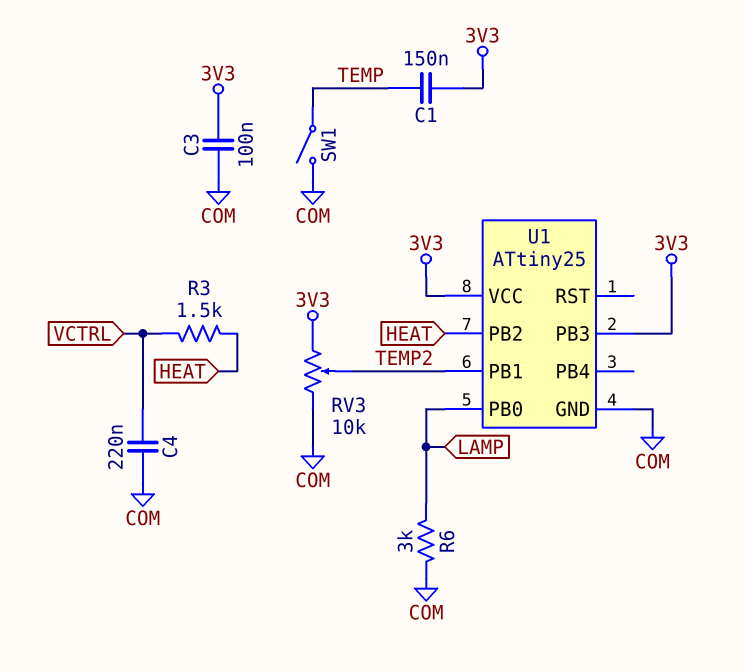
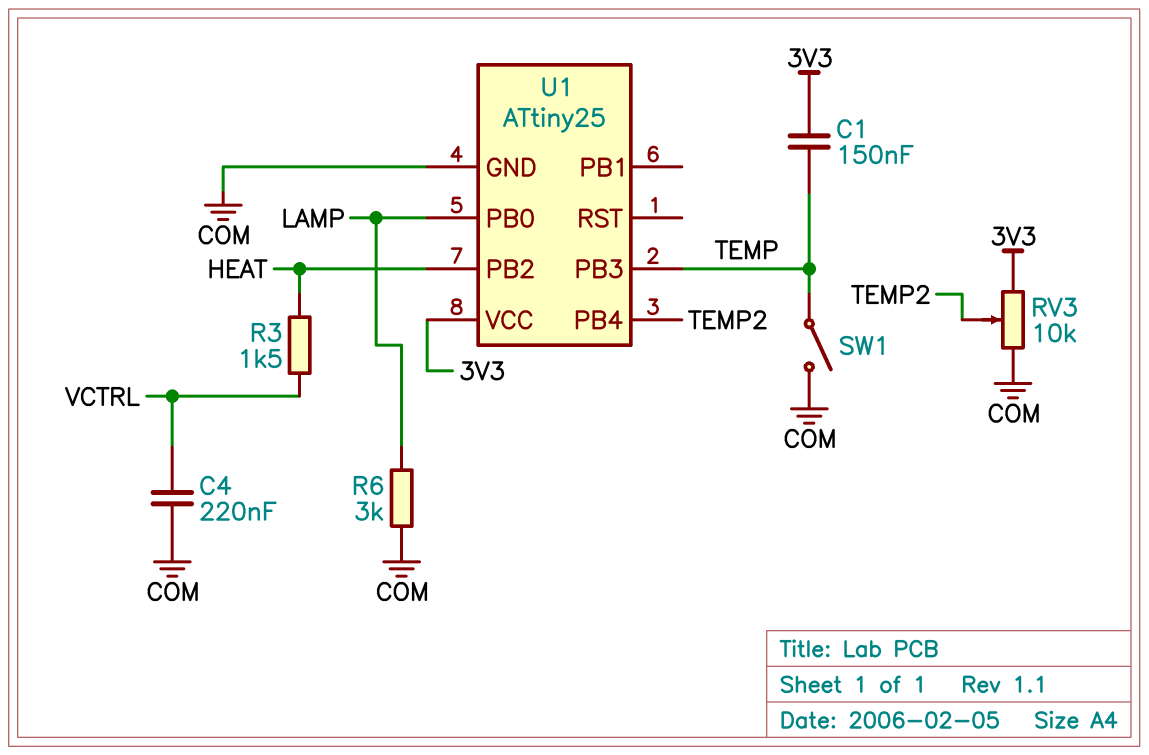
C3: 100nF (3V3, COM) -> none
U1 pin PB1: TEMP2 -> none
U1 pin PB3: 3V3 -> TEMP
U1 pin PB4: none -> TEMP2

